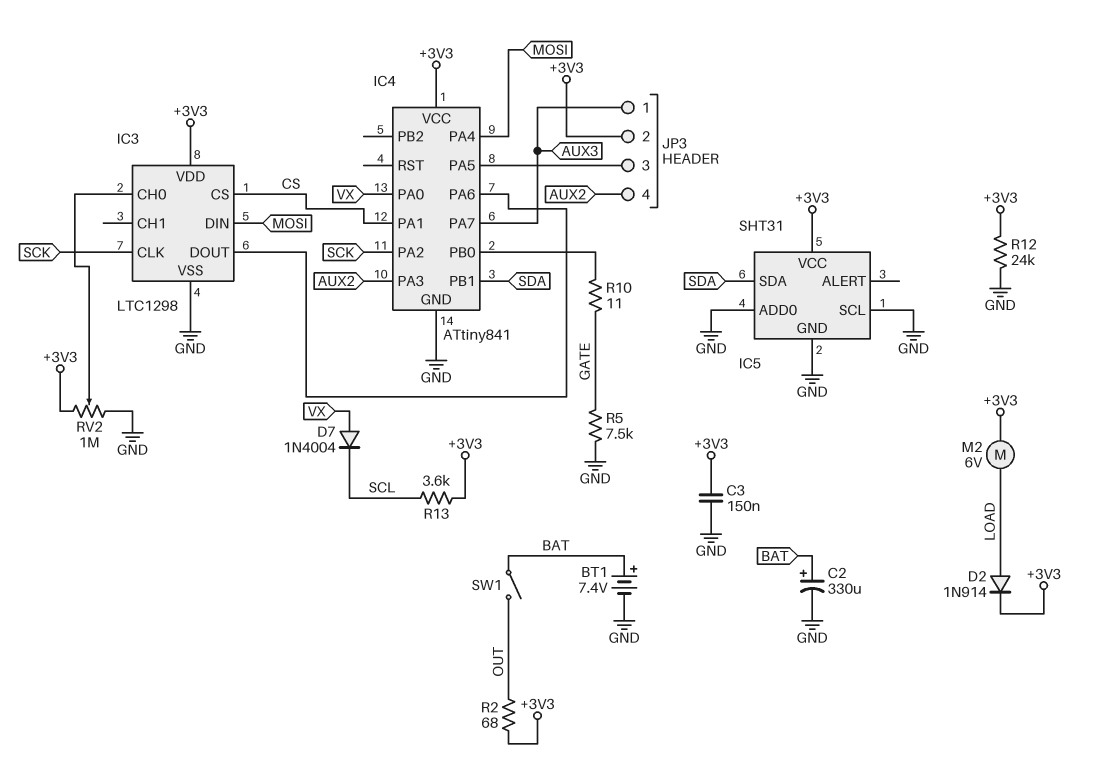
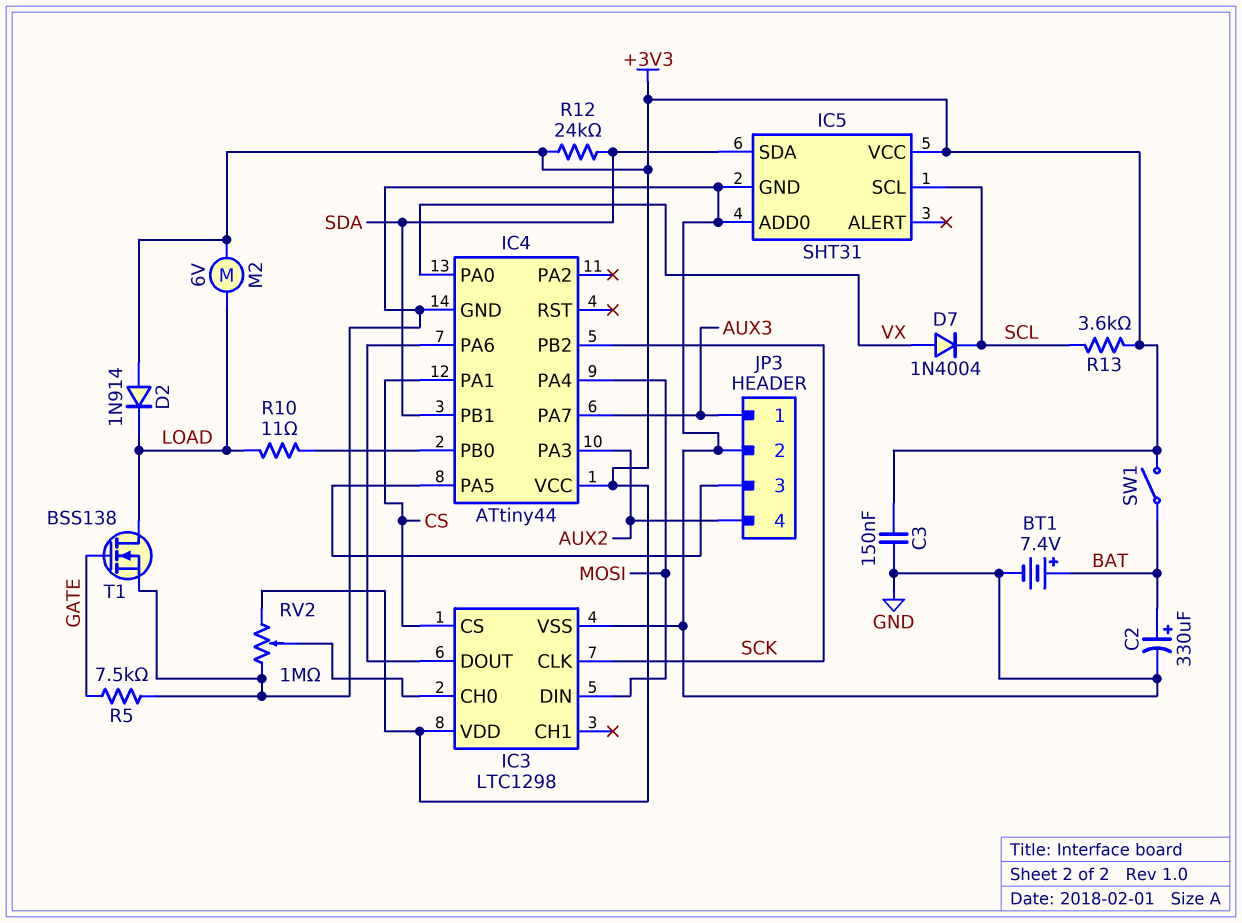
D2: diode 1N914 (A LOAD, K +3V3) -> diode 1N914 (A +3V3, K LOAD)
IC4: ATtiny841 -> ATtiny44
IC4 pin PA2: SCK -> none
IC4 pin PB2: none -> SCK
IC5 pin SCL: GND -> SCL
JP3 pin 2: +3V3 -> GND
R2: 68 (+3V3, OUT) -> none
R10: 11 (GATE, IC4/PB0) -> 11 (IC4/PB0, LOAD)
R12: 24k (+3V3, GND) -> 24k (+3V3, SDA)
SW1: switch (BAT, OUT) -> switch (+3V3, BAT)
T1: none -> NMOS BSS138 (G GATE, D LOAD, S GND)

